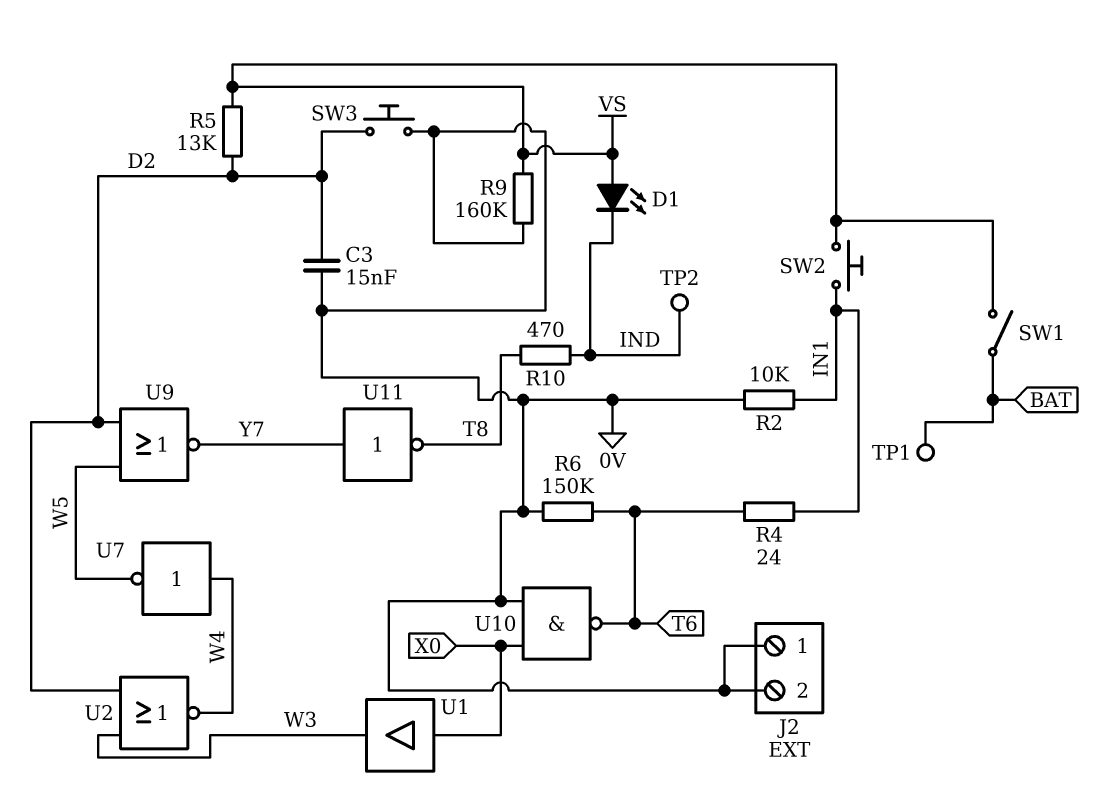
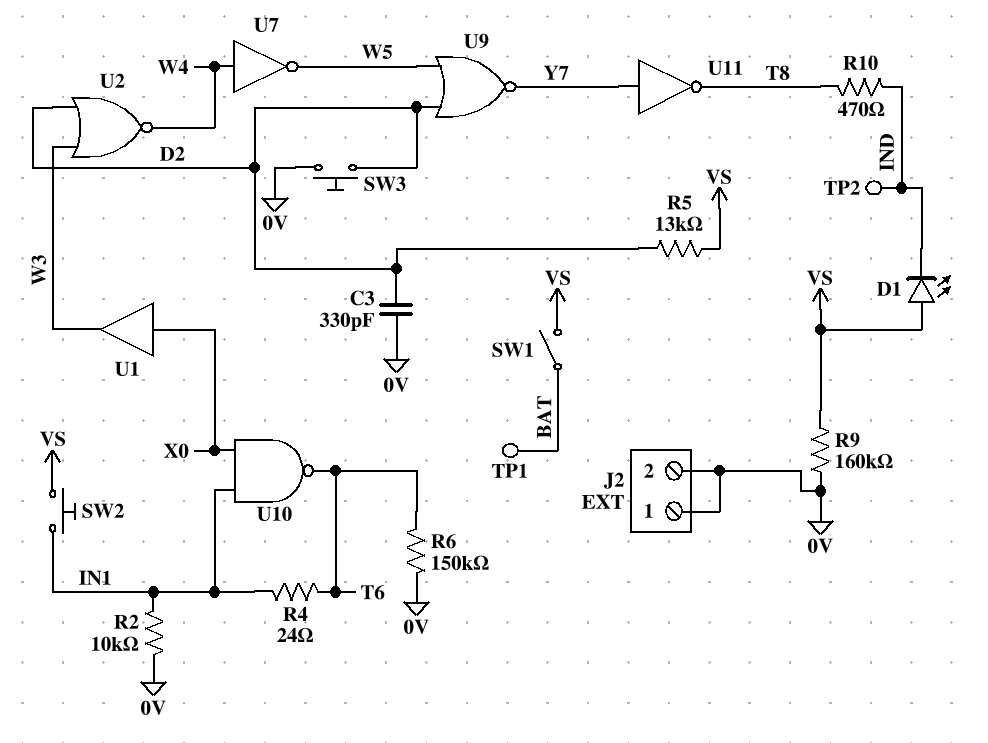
C3: 15nF (0V, D2) -> 330pF (0V, D2)
U10: NAND (in 0V, in X0, out T6) -> NAND (in IN1, in X0, out T6)

